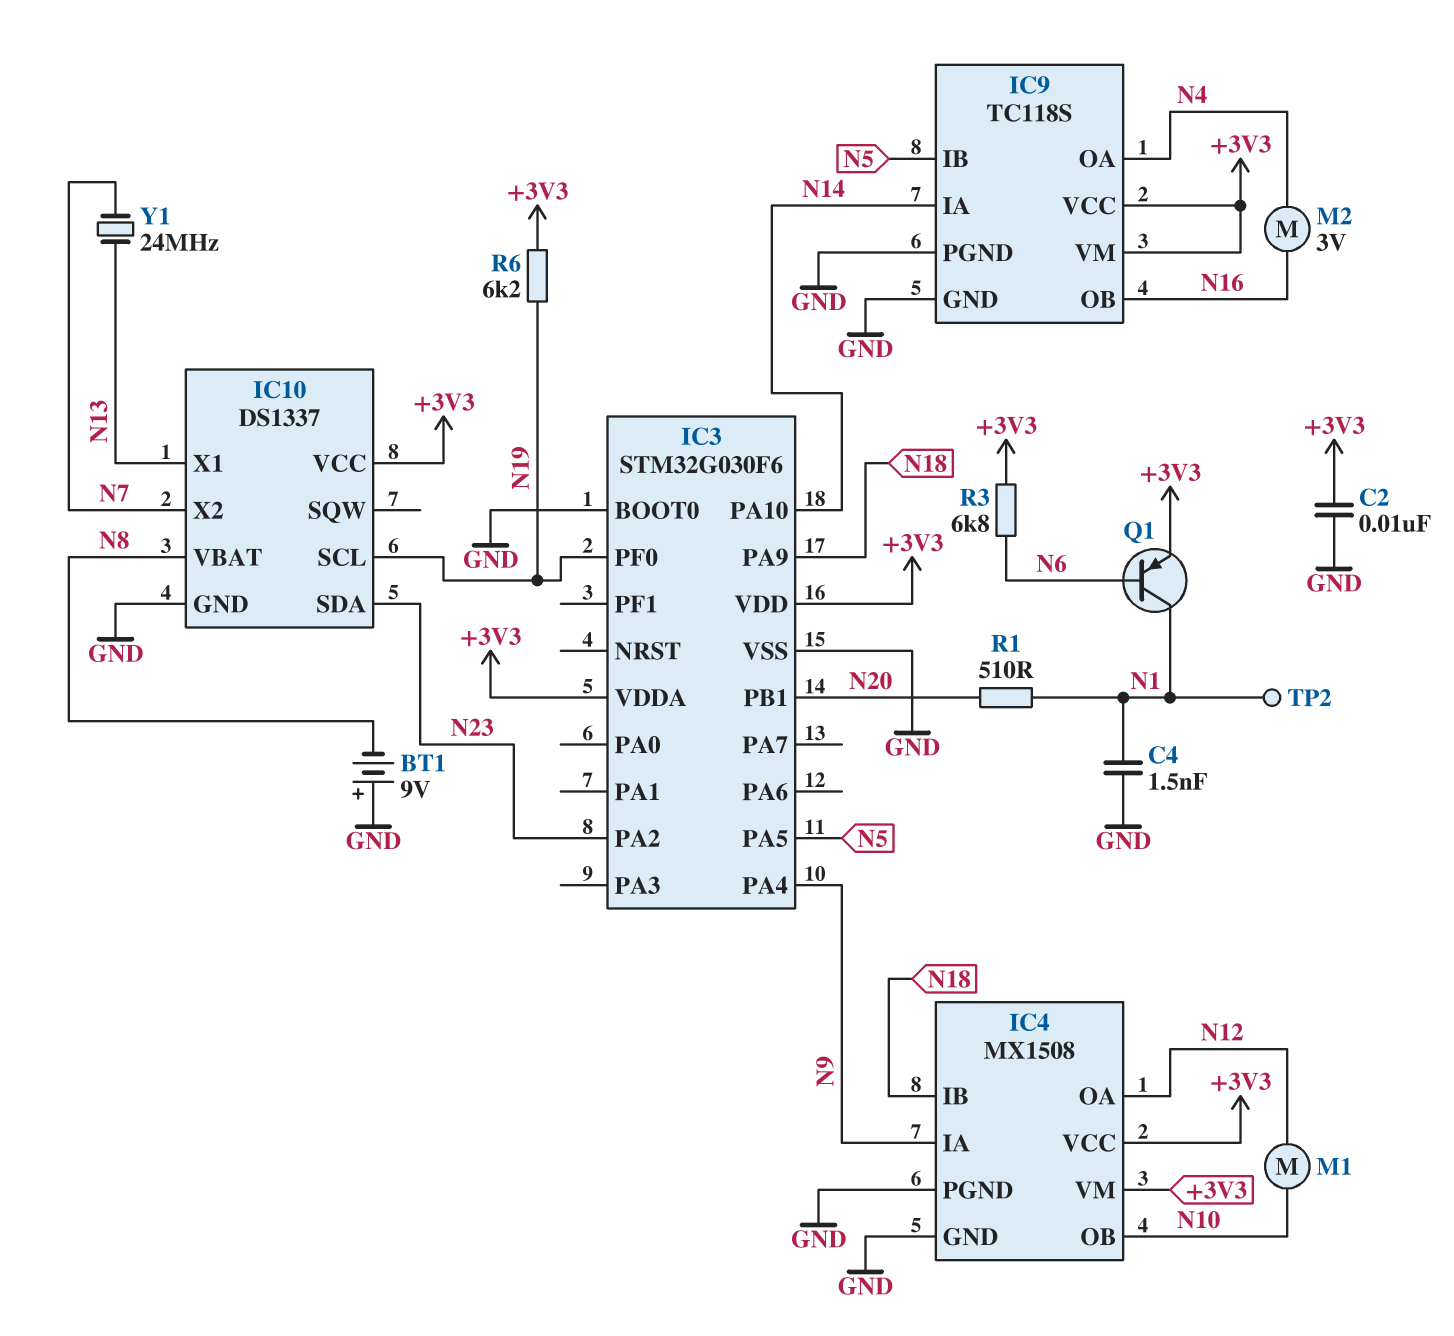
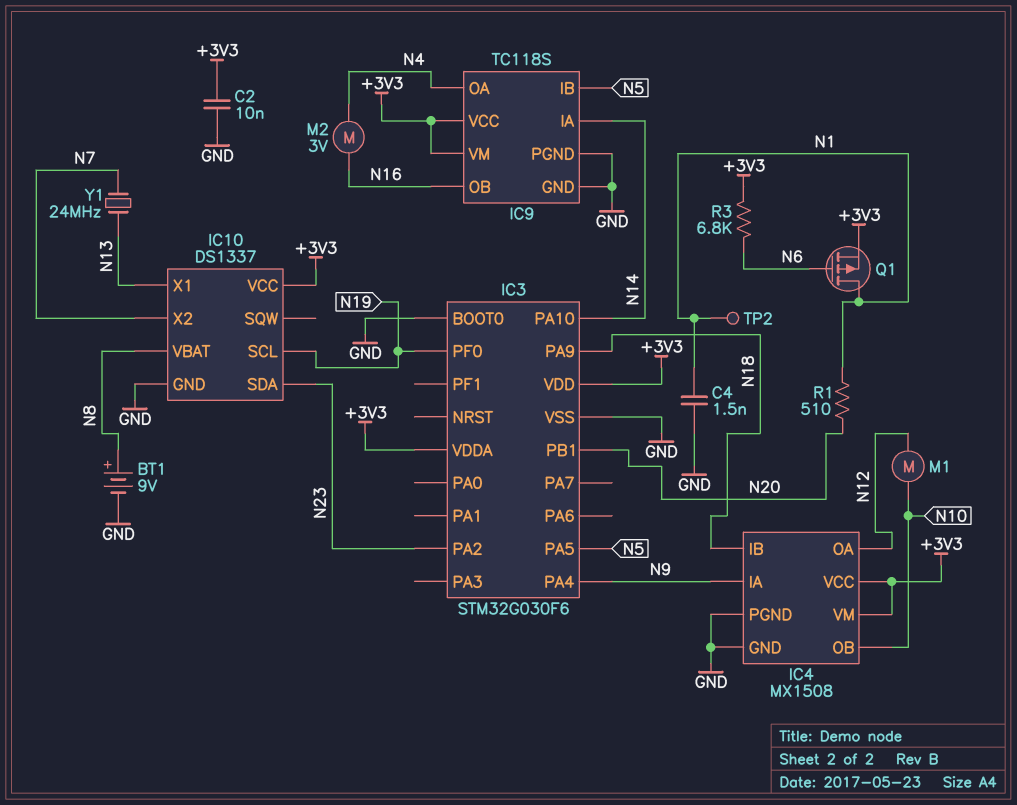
BT1: 9V (plus GND, minus N8) -> 9V (plus N8, minus GND)
Q1: PNP (B N6, C N1, E +3V3) -> PMOS (G N6, D N1, S +3V3)
R6: 6.2k (+3V3, N19) -> none

